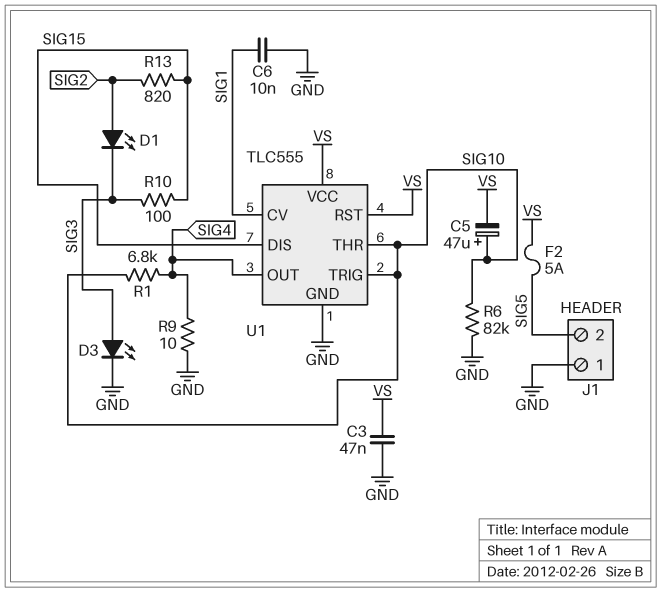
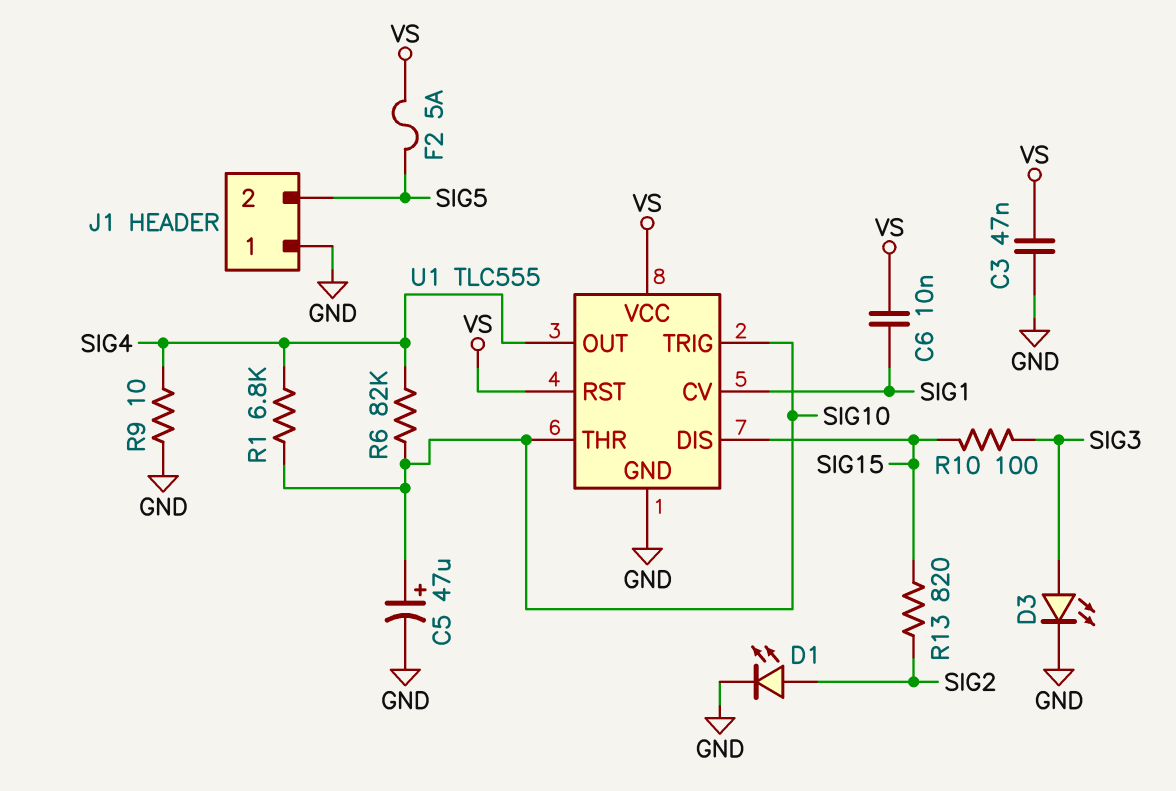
C5: 47uF (plus SIG10, minus VS) -> 47uF (plus SIG10, minus GND)
C6: 10nF (GND, SIG1) -> 10nF (SIG1, VS)
D1: LED (A SIG2, K SIG3) -> LED (A SIG2, K GND)
R6: 82k (GND, SIG10) -> 82k (SIG4, SIG10)

